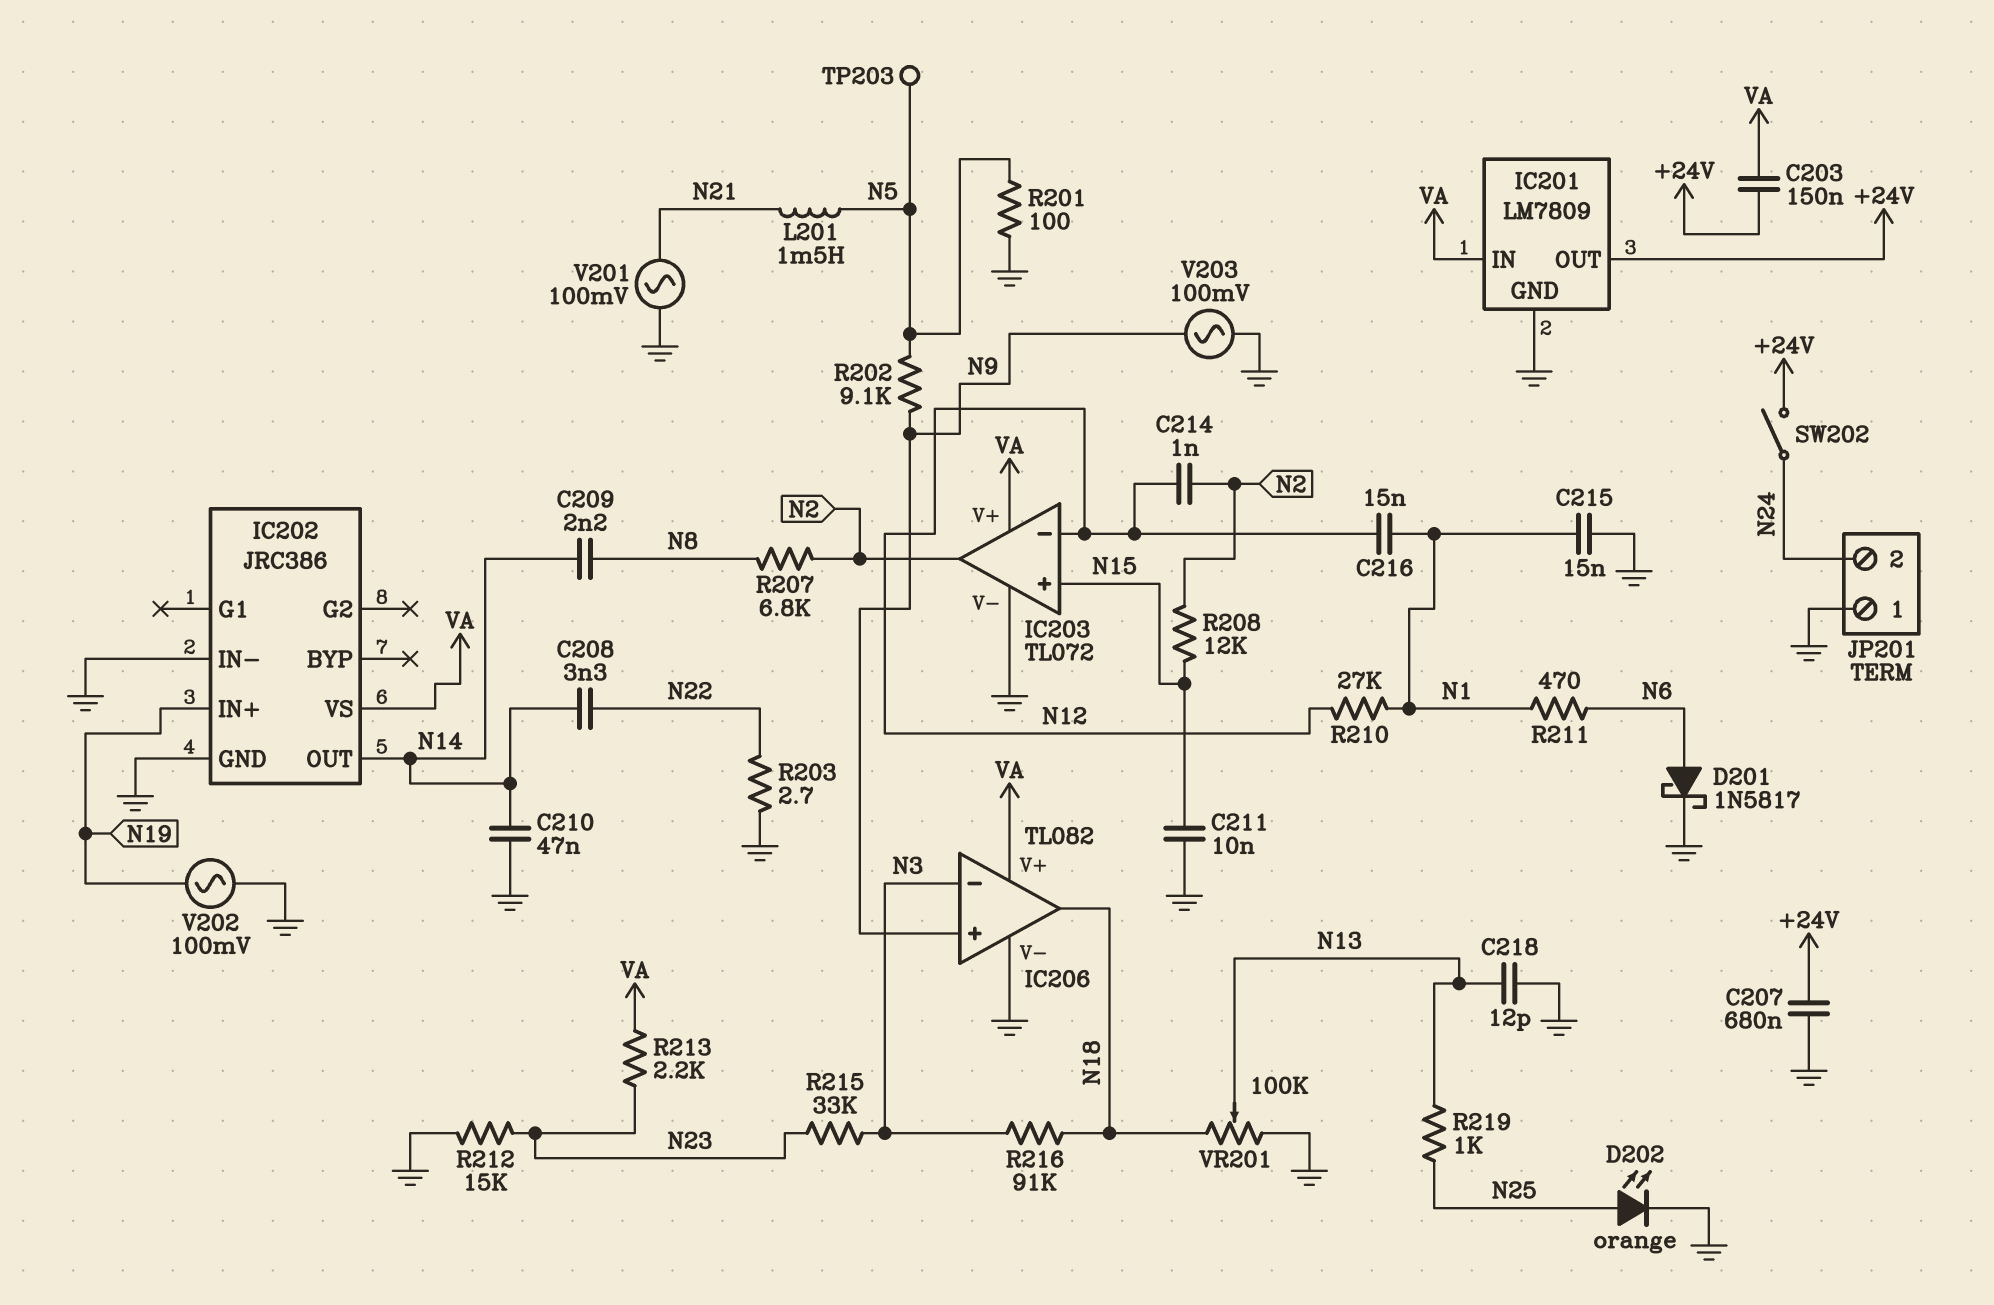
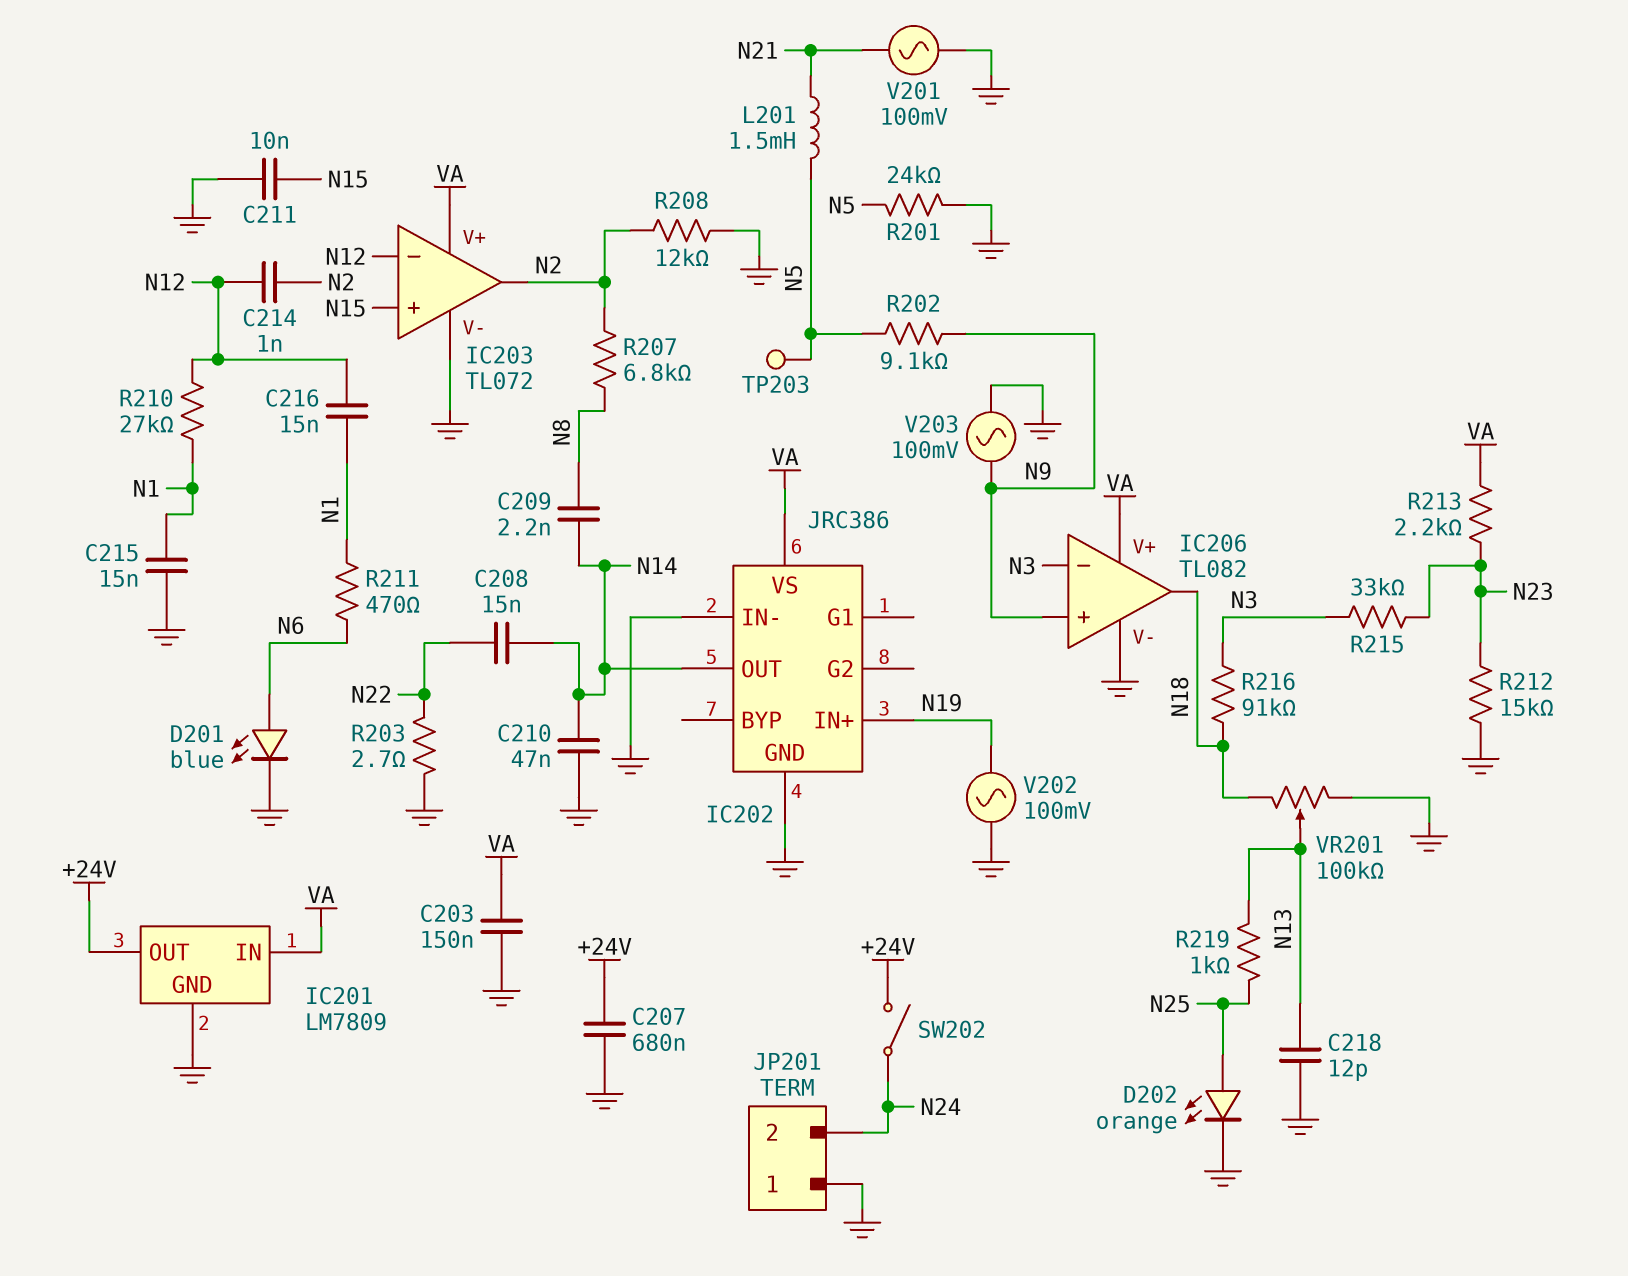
C203: 150nF (+24V, VA) -> 150nF (GND, VA)
C208: 3.3nF (N14, N22) -> 15nF (N14, N22)
D201: schottky 1N5817 (A N6, K GND) -> LED blue (A N6, K GND)
R201: 100 (GND, N5) -> 24k (GND, N5)
R208: 12k (N2, N15) -> 12k (GND, N2)

